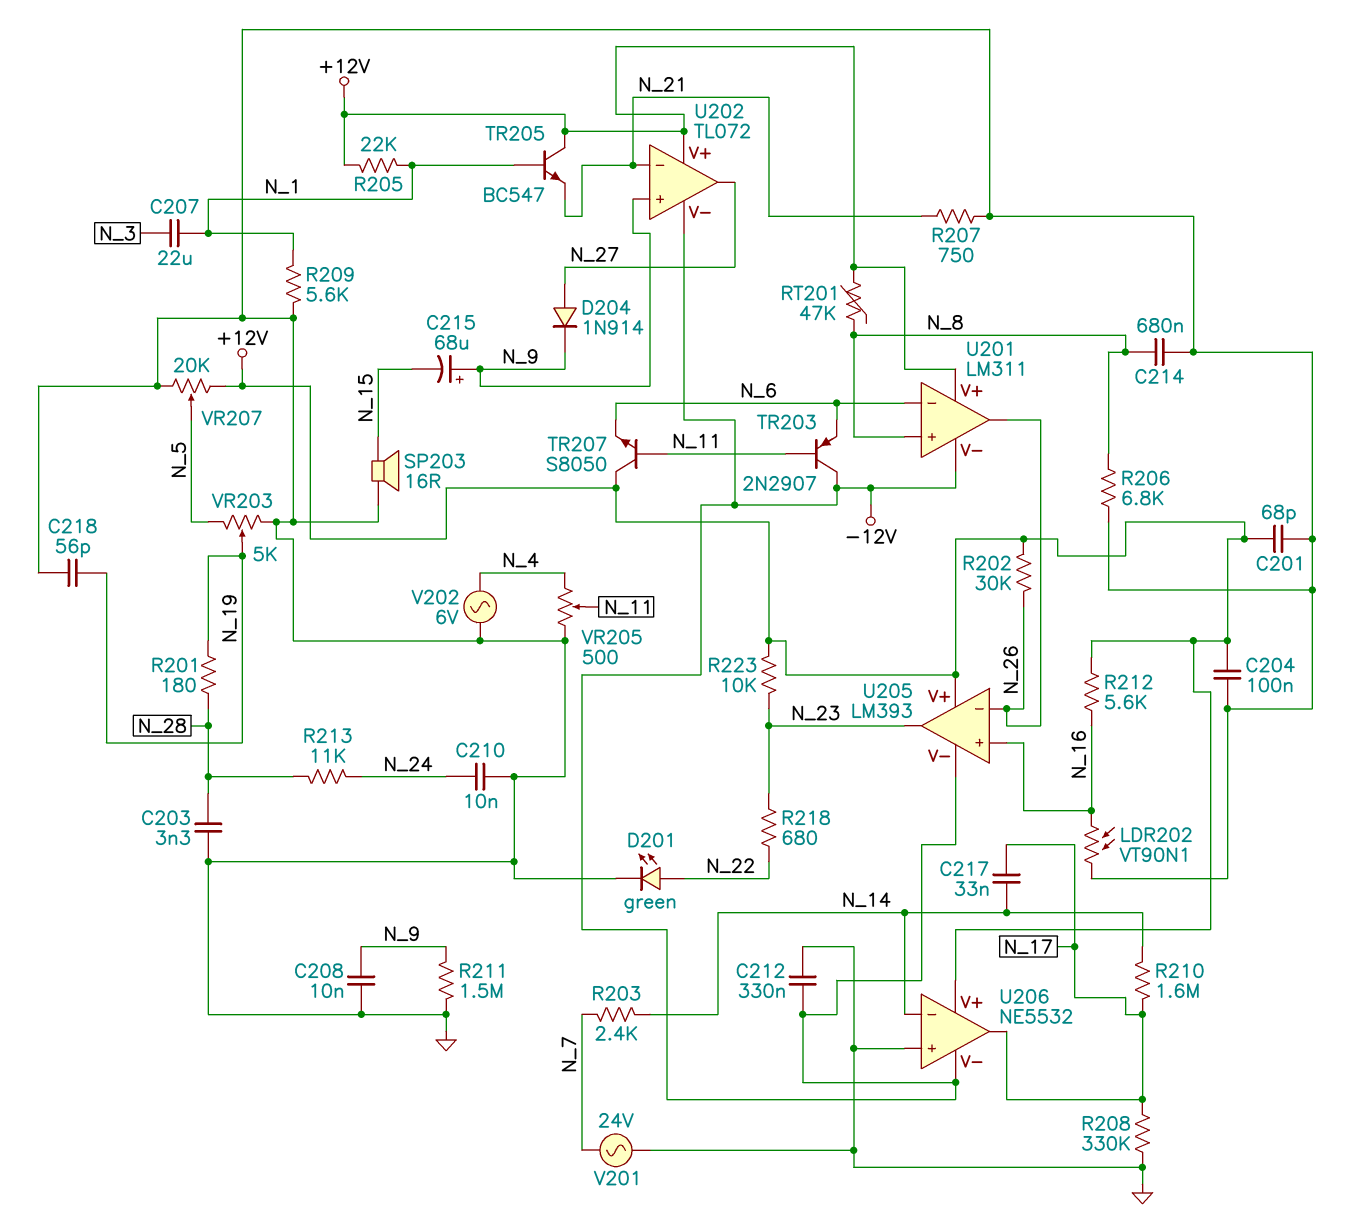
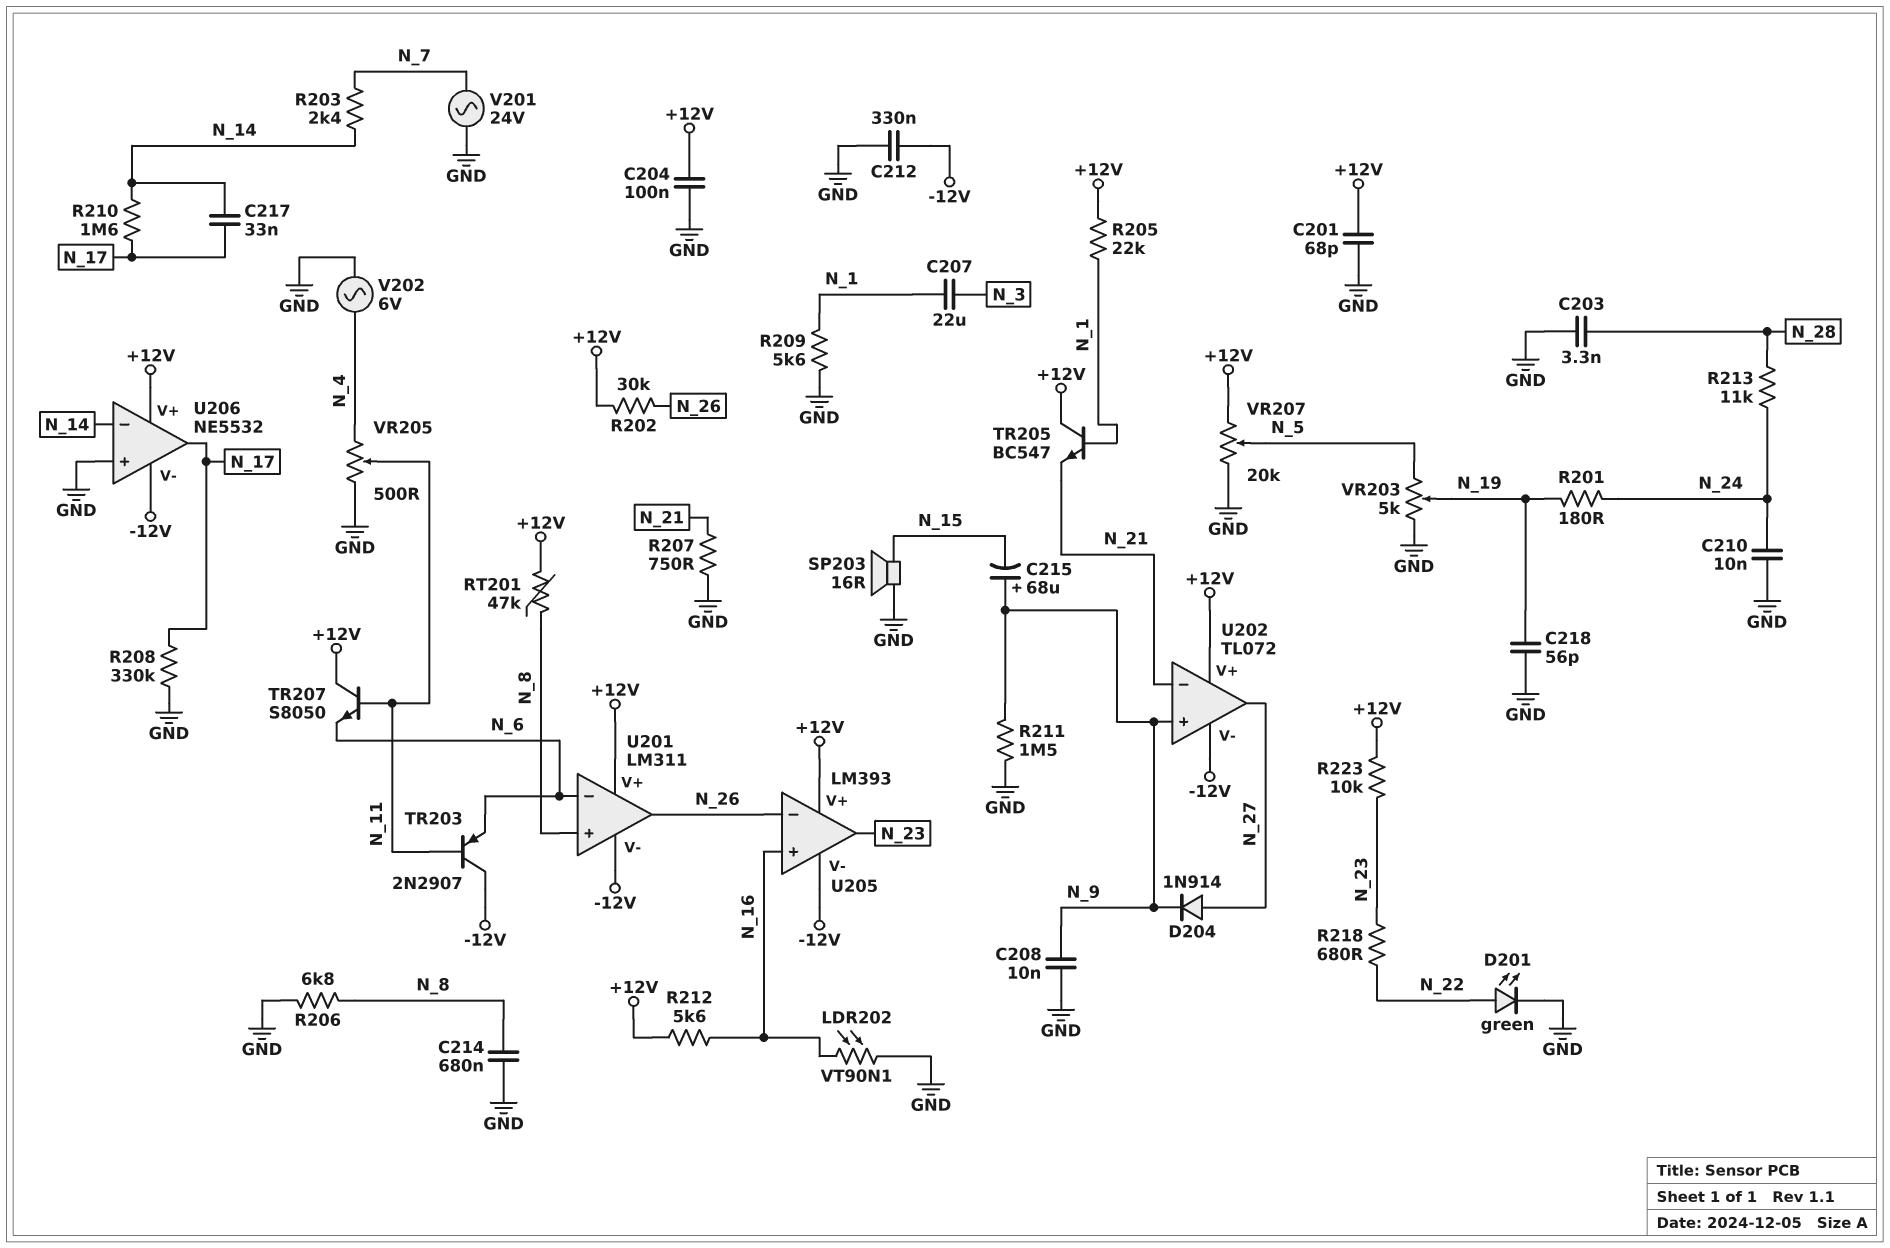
R201: 180 (N_19, N_28) -> 180 (N_19, N_24)

